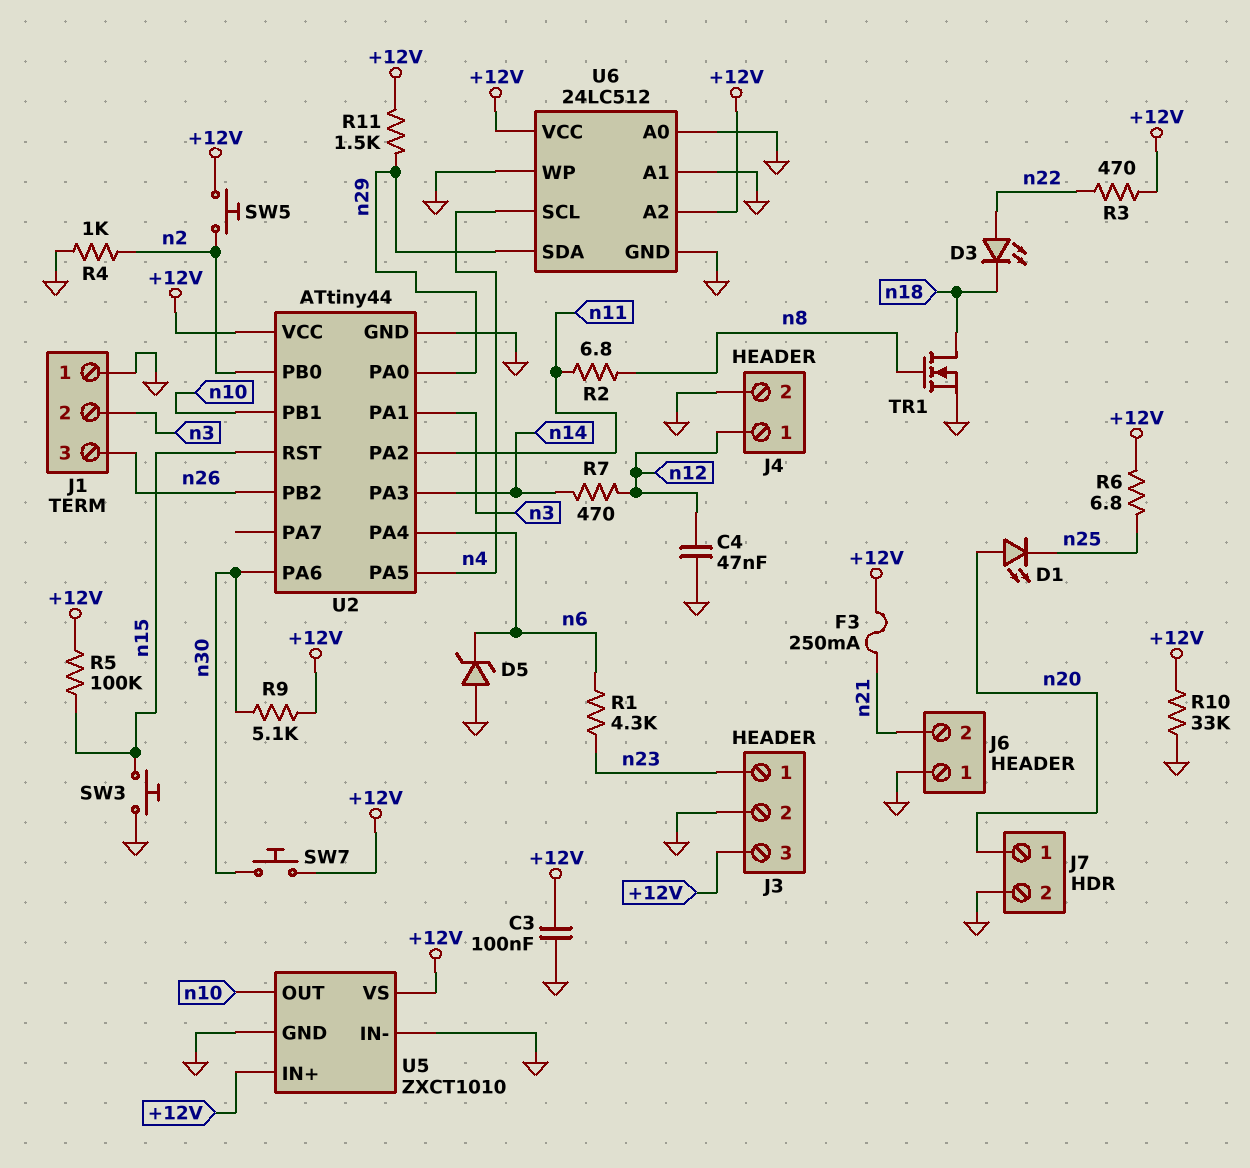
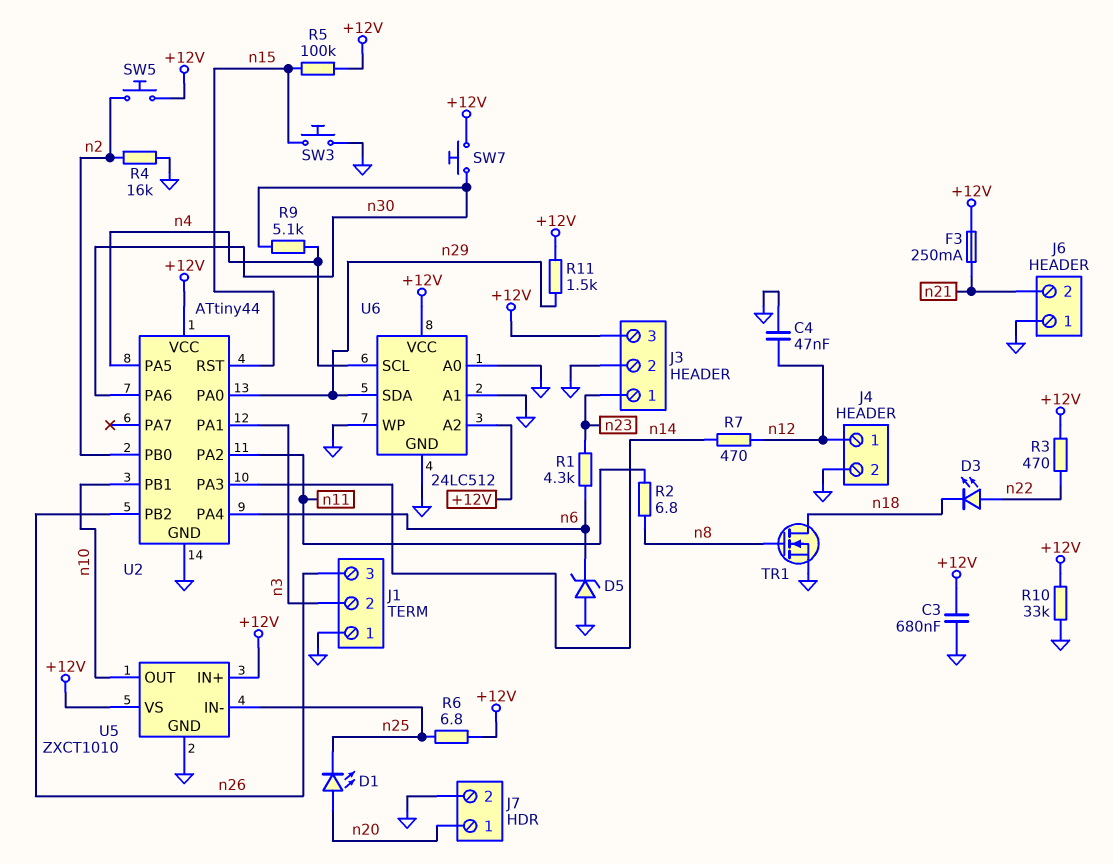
C3: 100nF (+12V, GND) -> 680nF (+12V, GND)
R4: 1k (GND, n2) -> 16k (GND, n2)
R9: 5.1k (+12V, n30) -> 5.1k (n4, n30)
U5 pin IN-: GND -> n25

